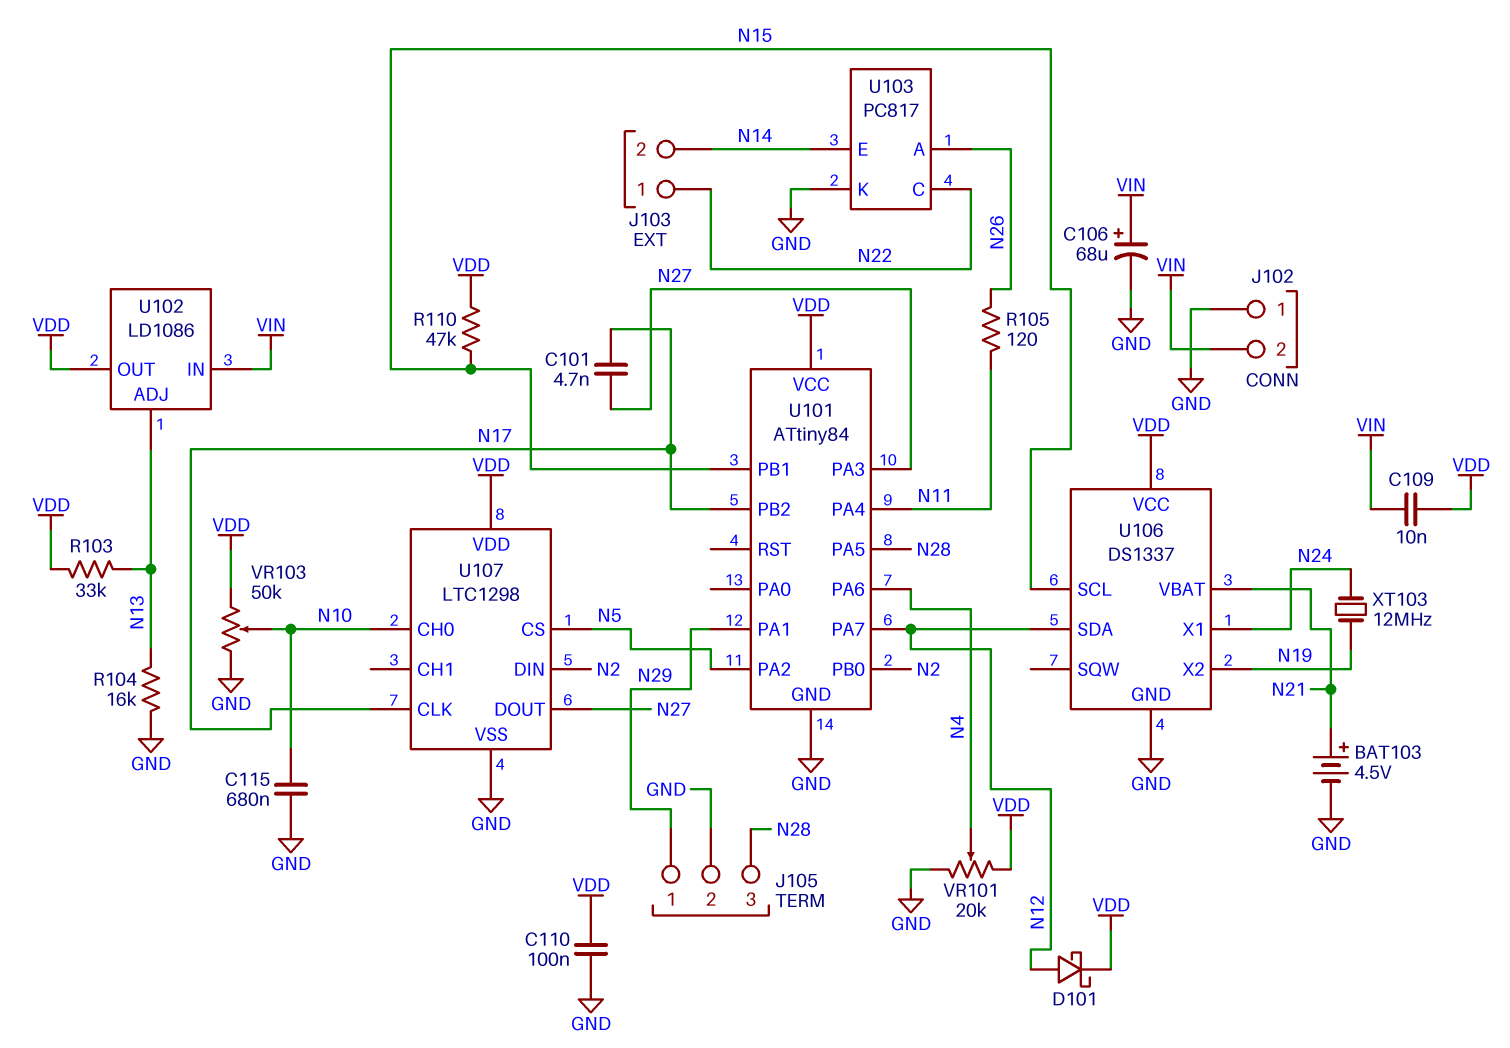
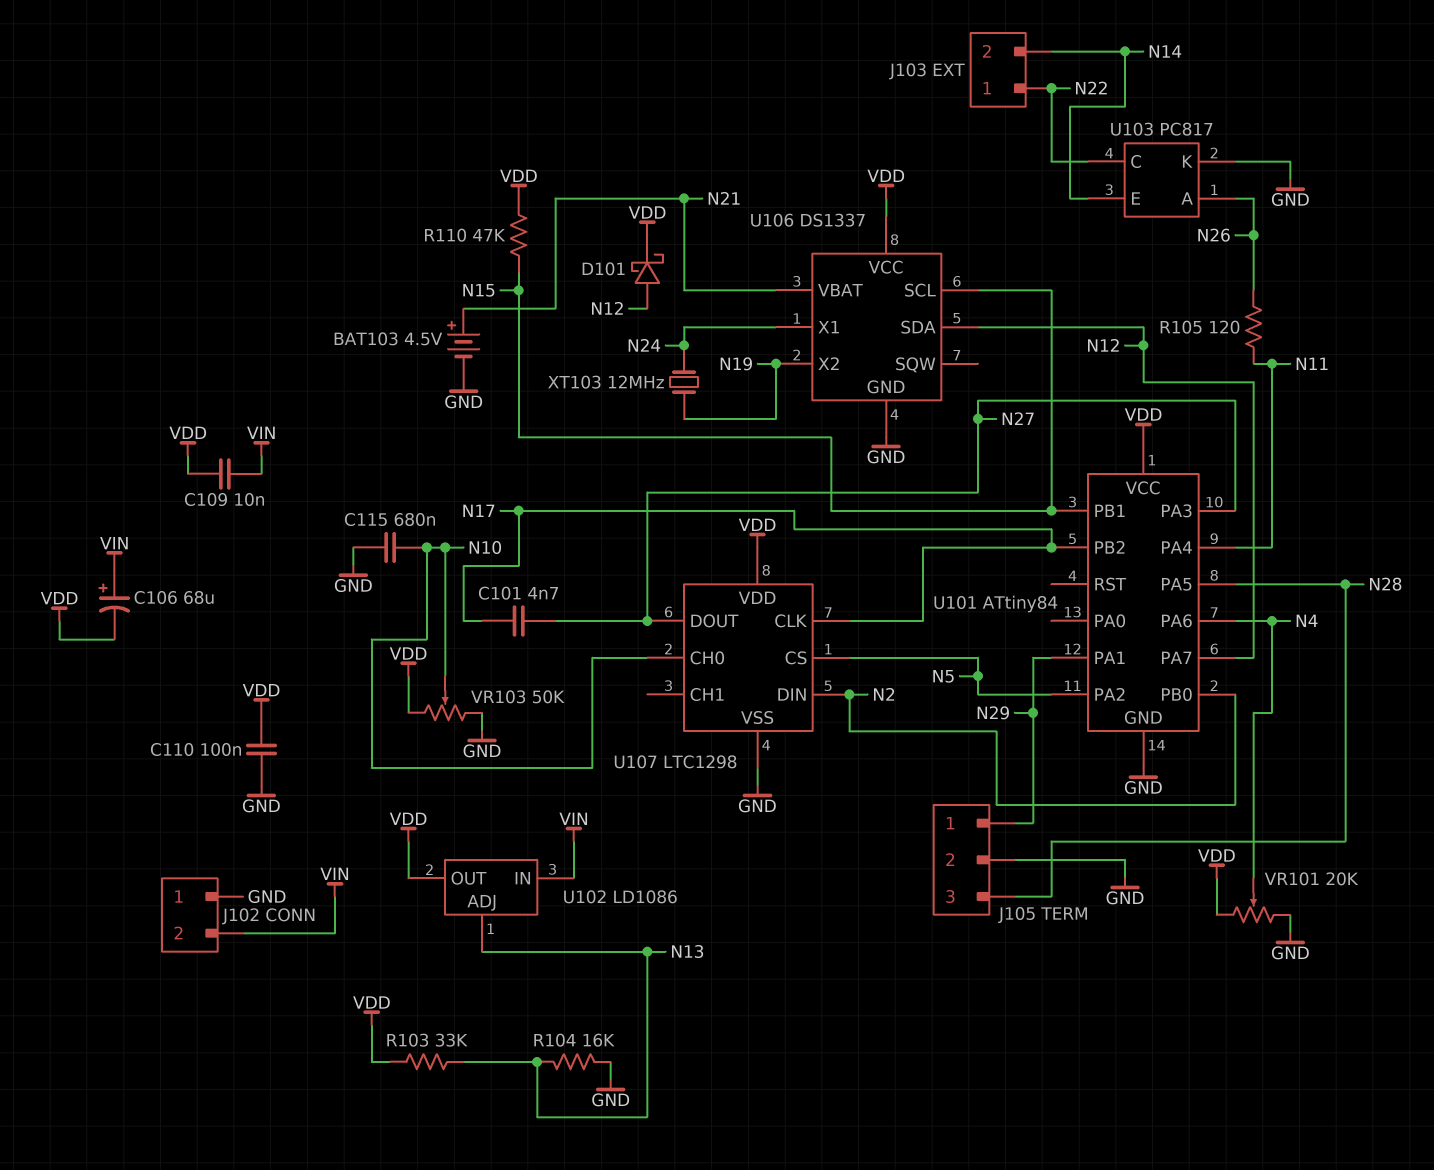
C106: 68uF (plus VIN, minus GND) -> 68uF (plus VIN, minus VDD)

